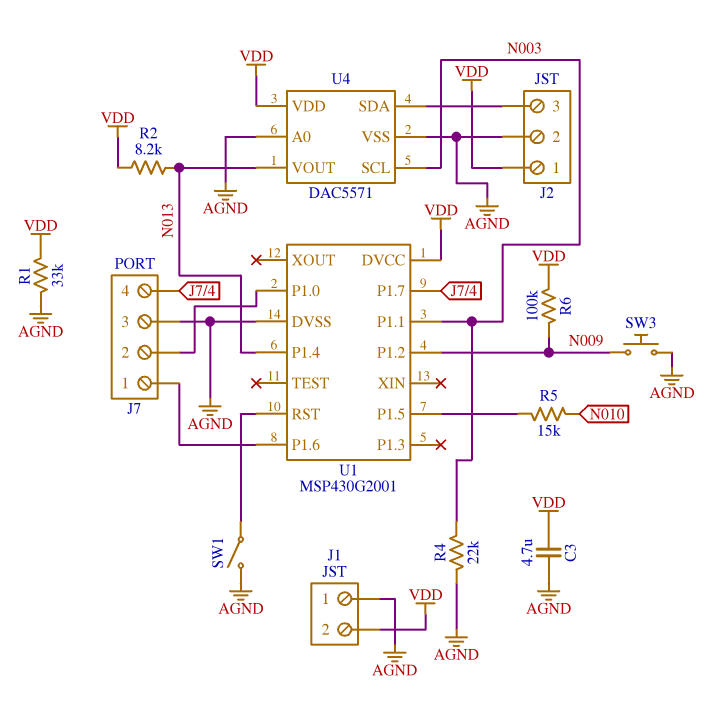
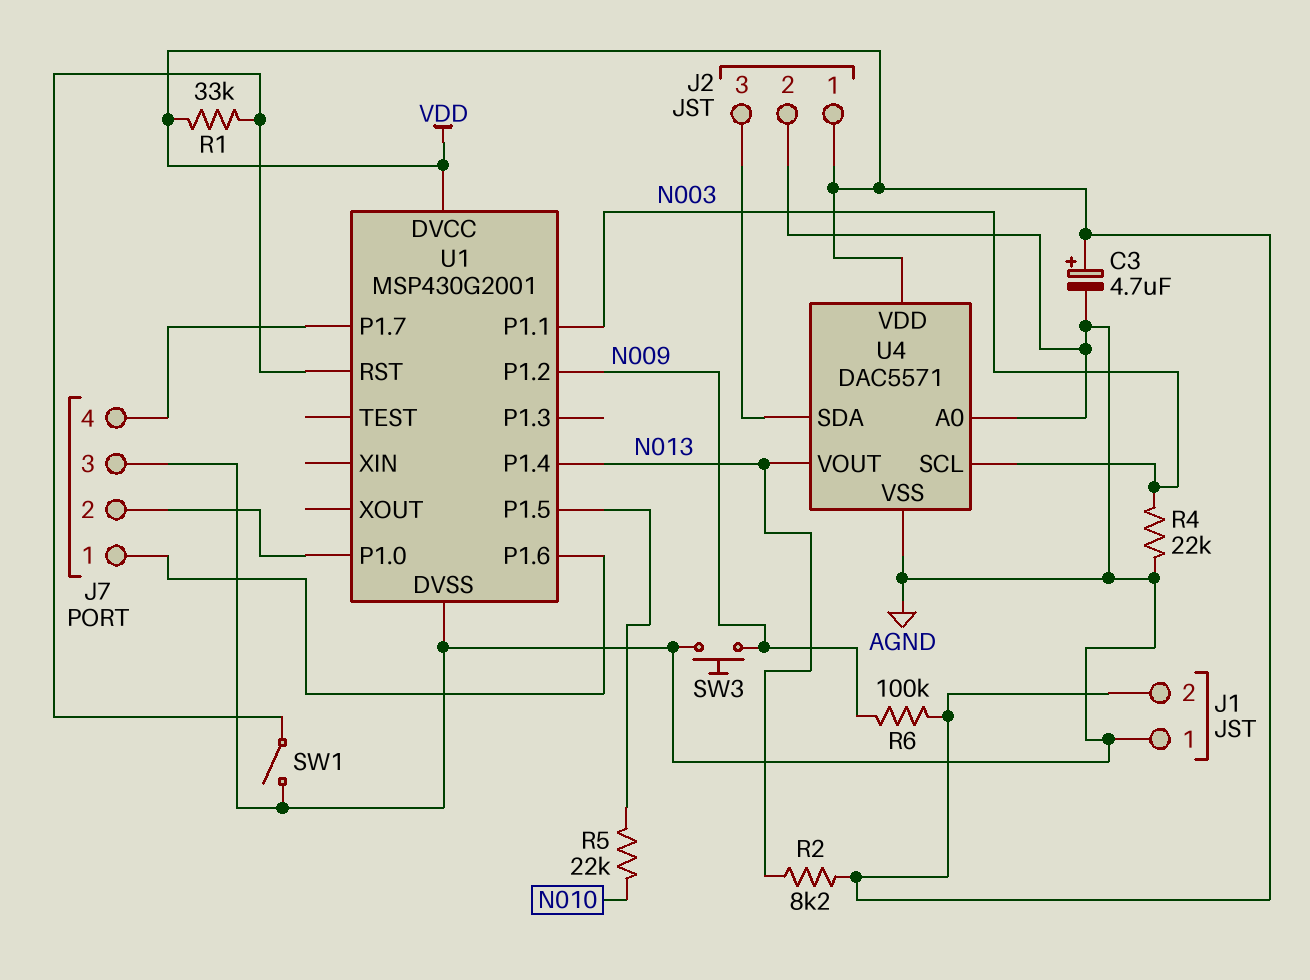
C3: 4.7uF (AGND, VDD) -> 4.7uF (plus VDD, minus AGND)
R1: 33k (AGND, VDD) -> 33k (U1/RST, VDD)
R5: 15k (N010, U1/P1.5) -> 22k (N010, U1/P1.5)

